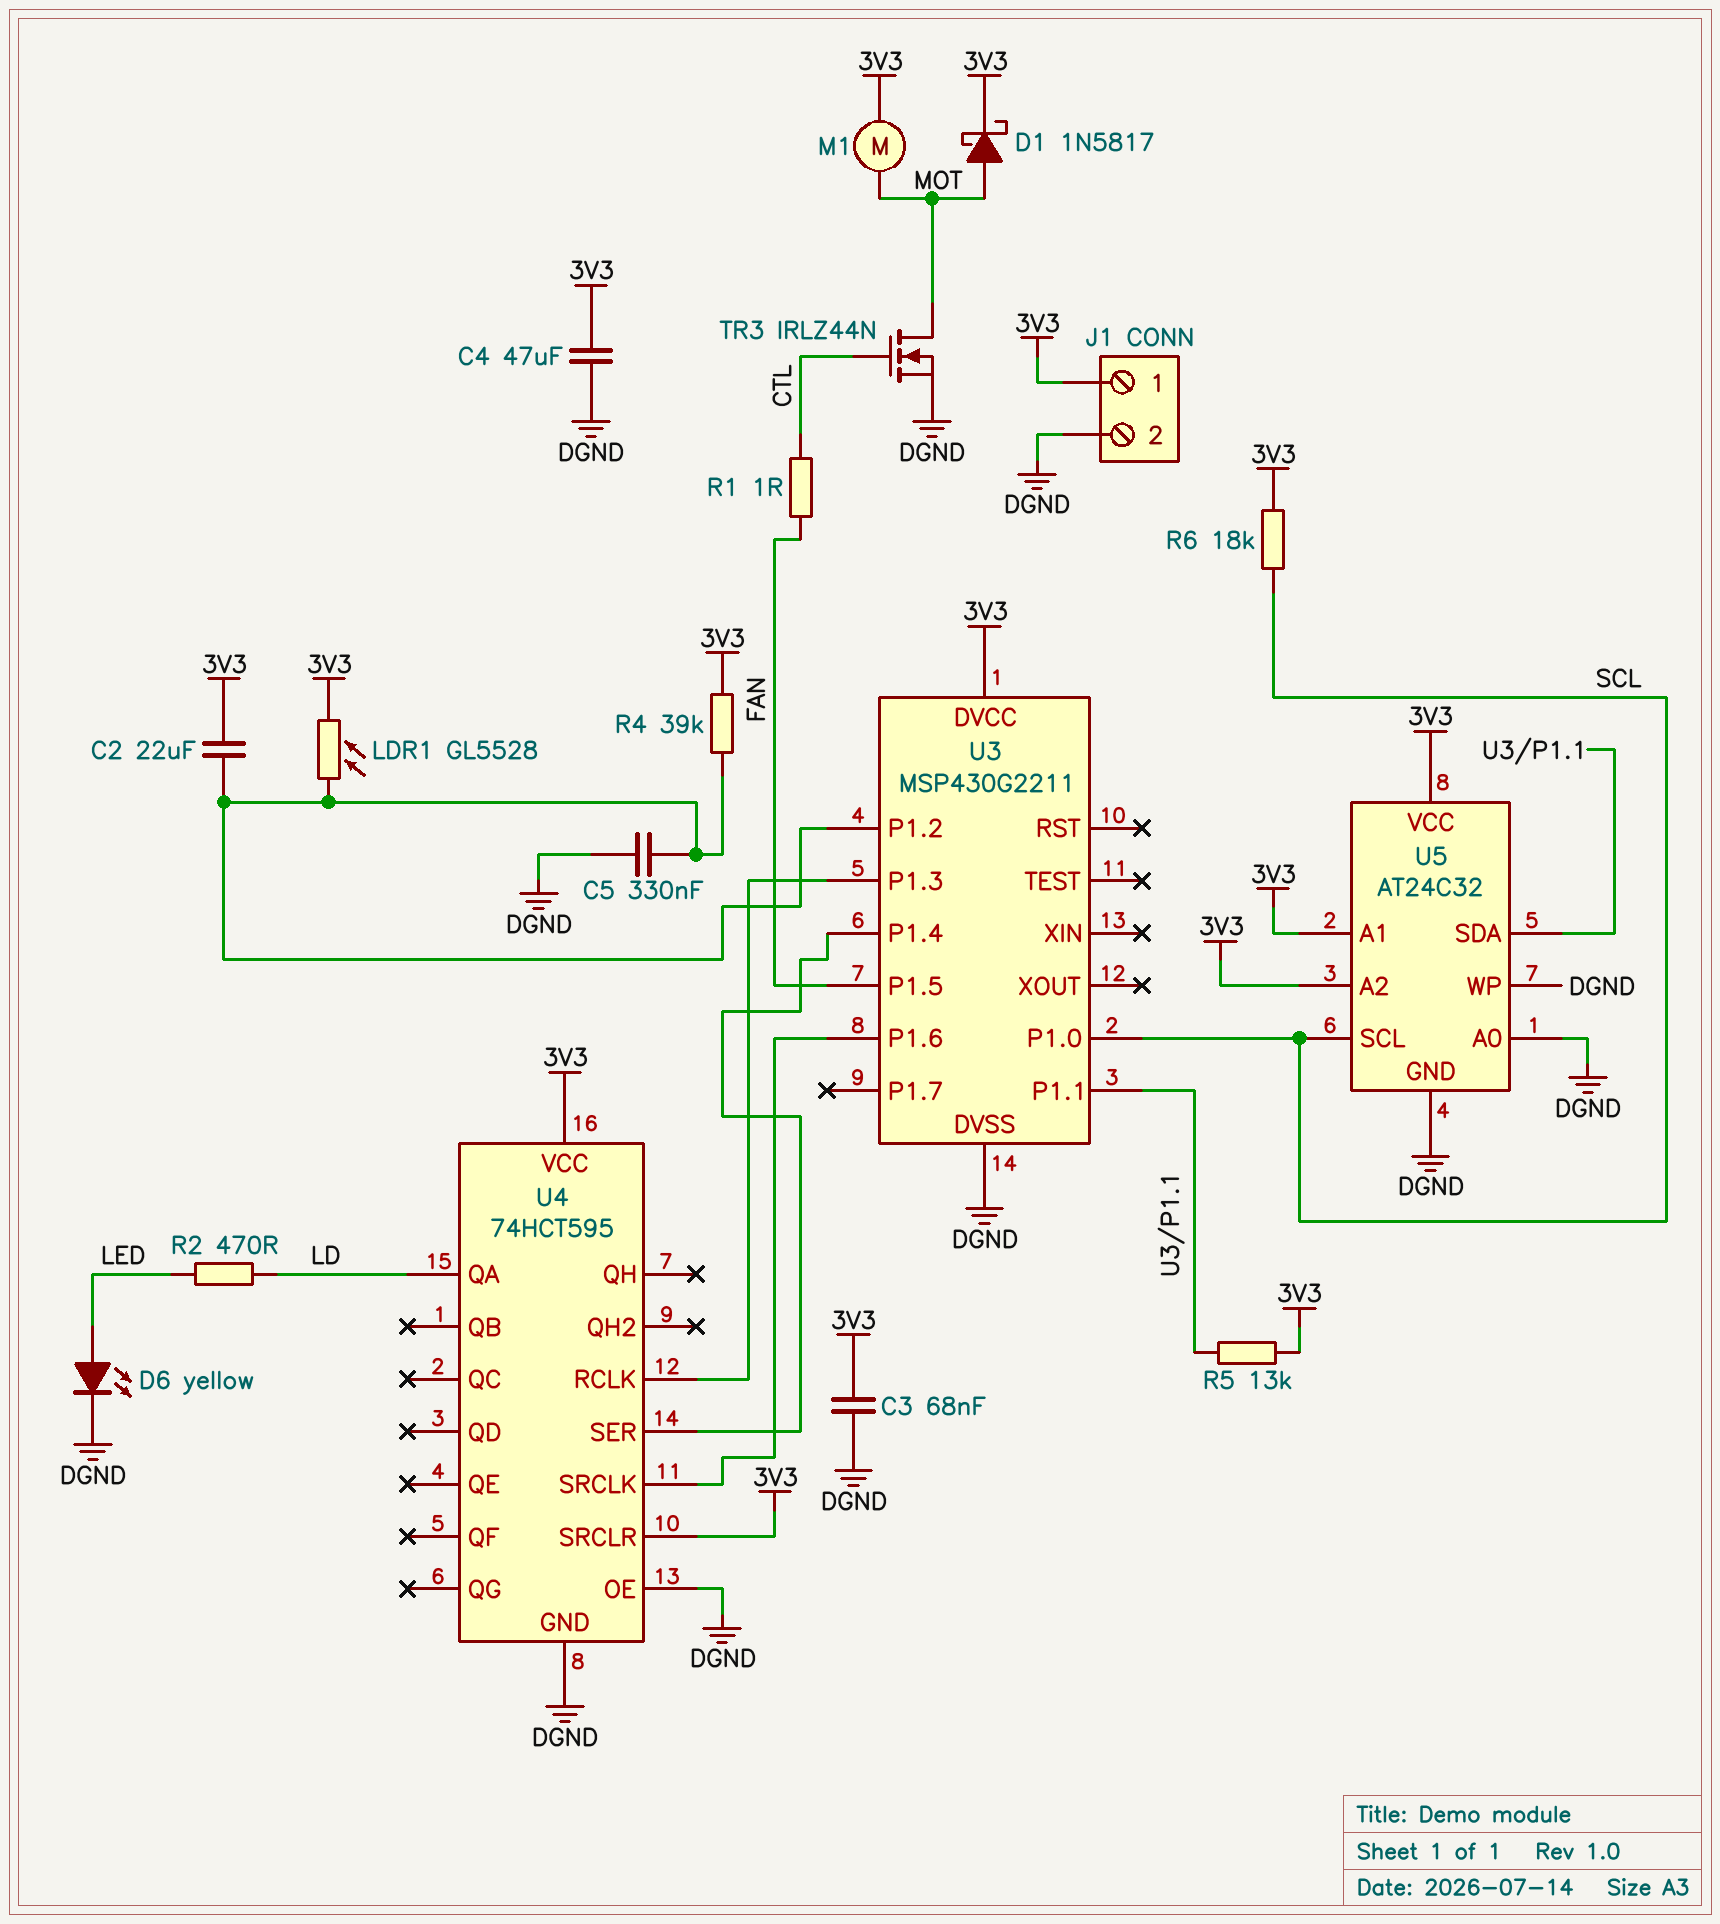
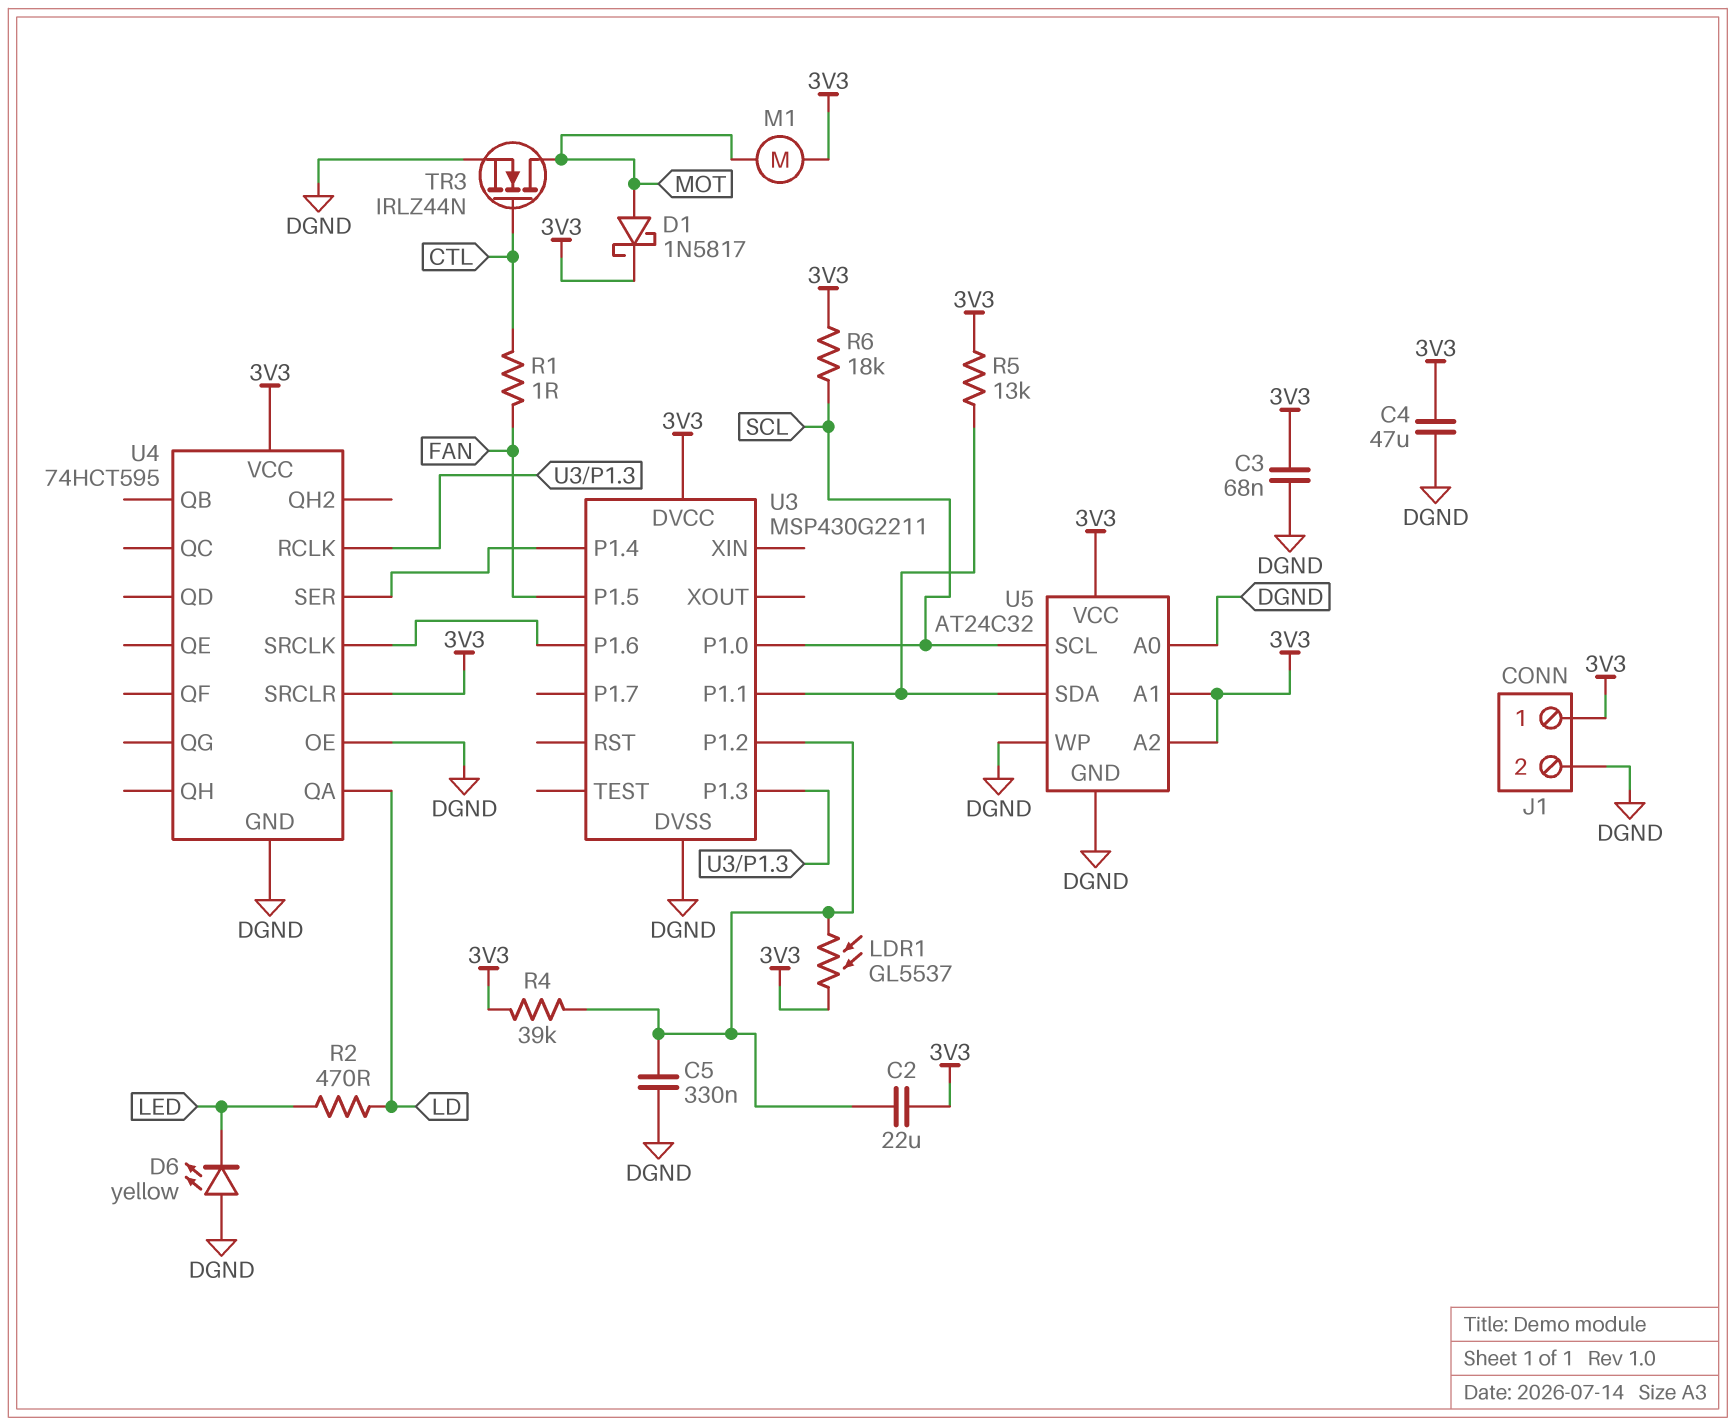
D6: LED yellow (A LED, K DGND) -> LED yellow (A DGND, K LED)
LDR1: GL5528 (3V3, U3/P1.2) -> GL5537 (3V3, U3/P1.2)

